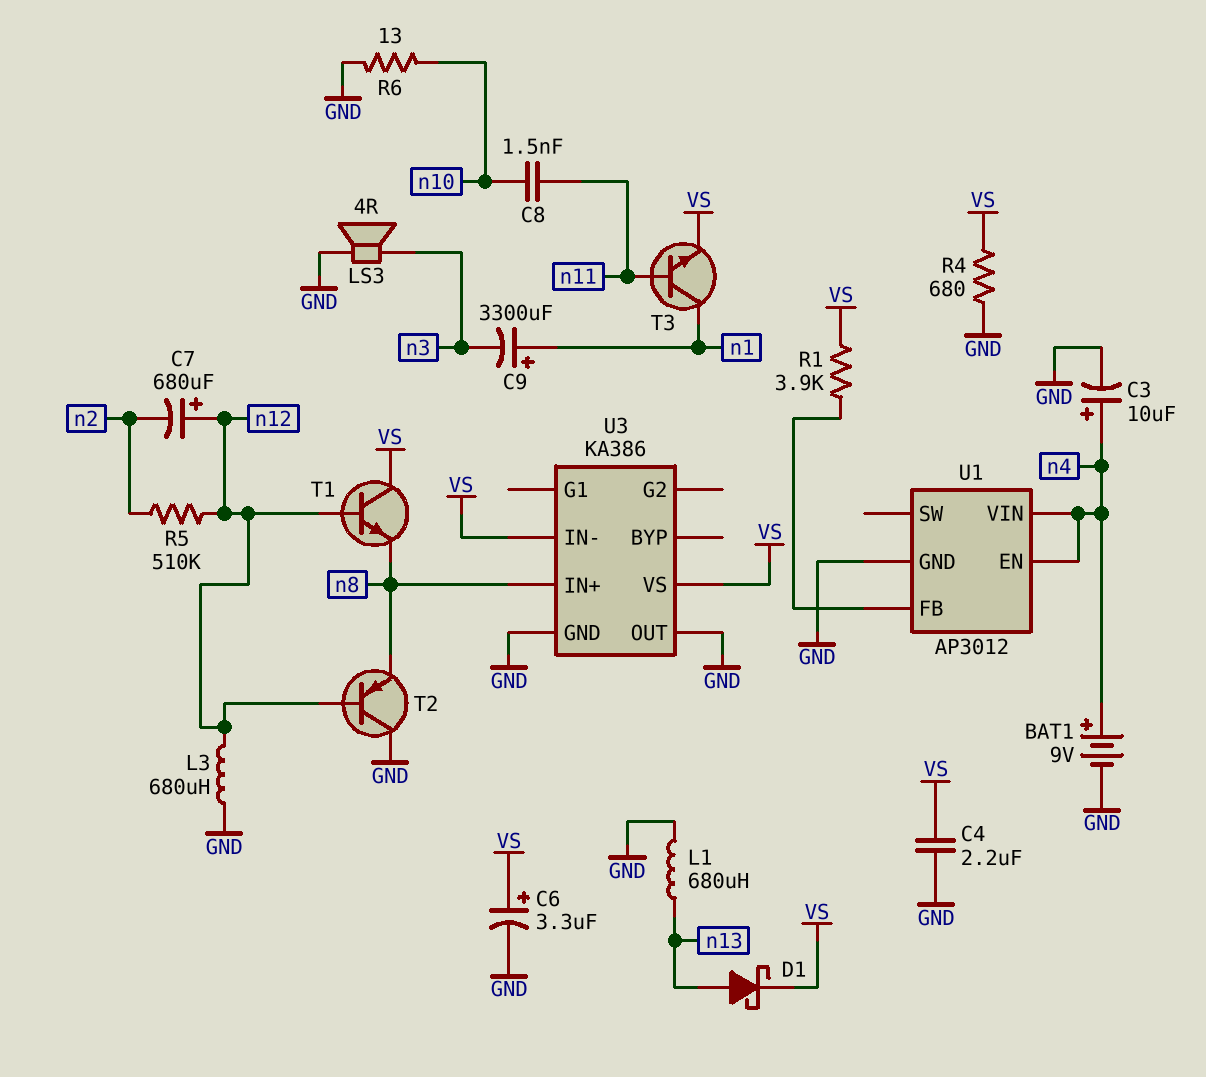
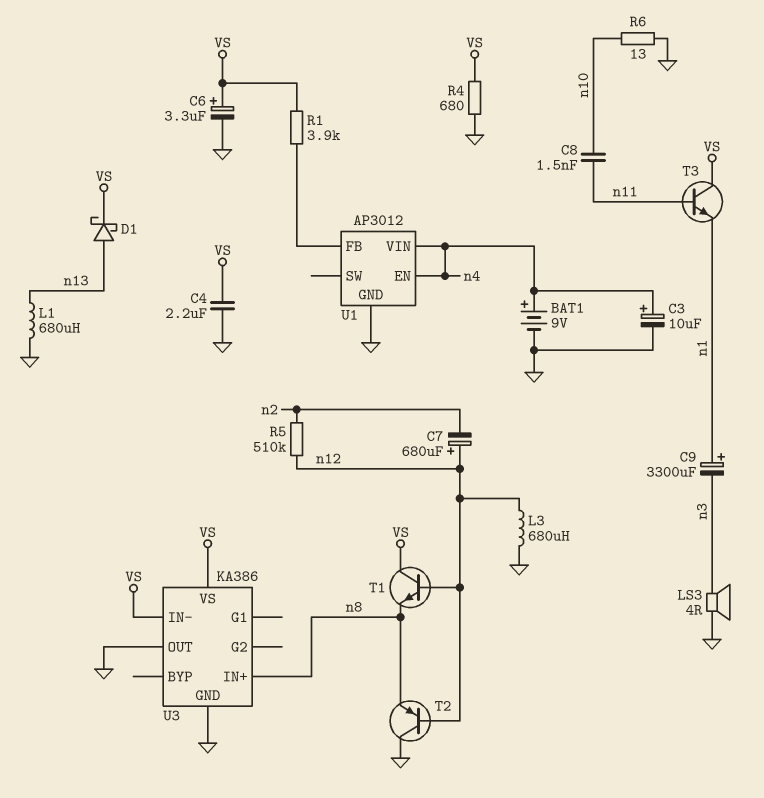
T3: NPN (B n11, C n1, E VS) -> NPN (B n11, C VS, E n1)

